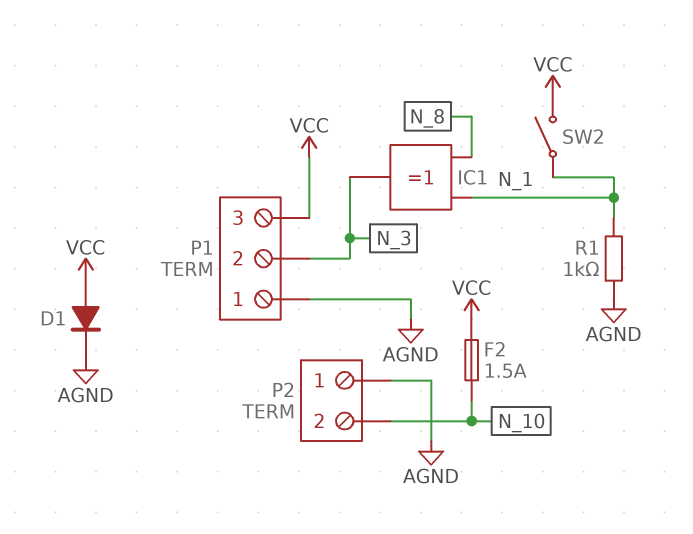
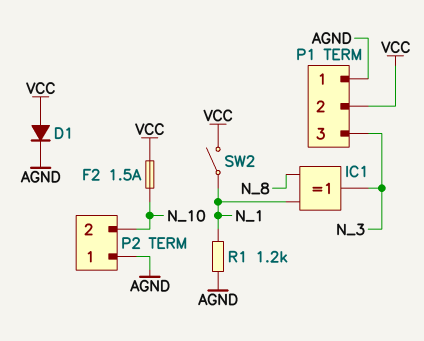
P1 pin 2: N_3 -> VCC
P1 pin 3: VCC -> N_3
R1: 1k (AGND, N_1) -> 1.2k (AGND, N_1)

